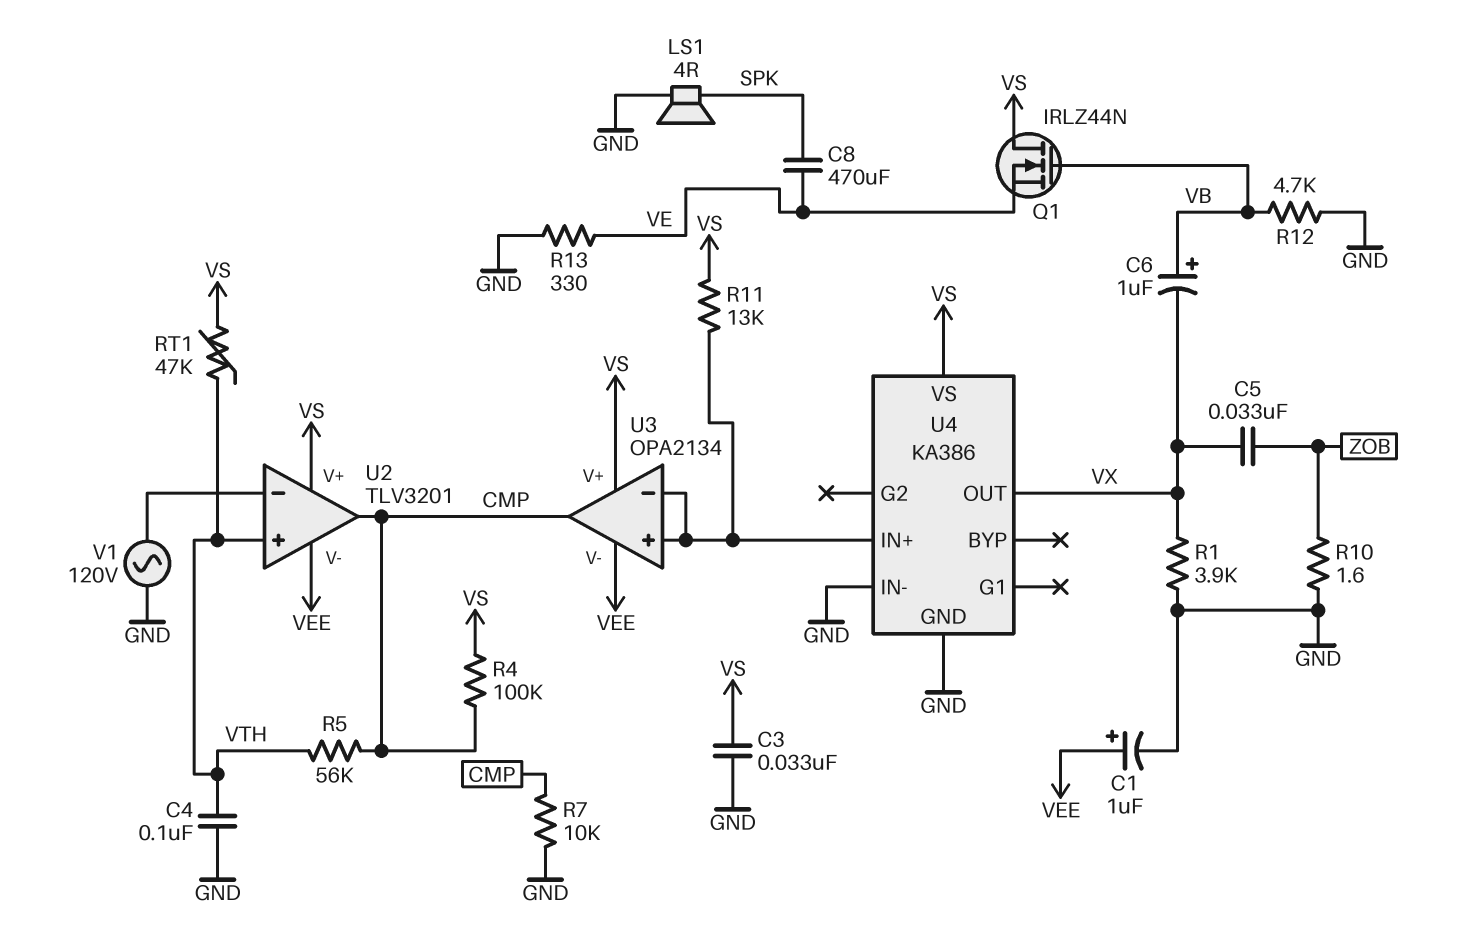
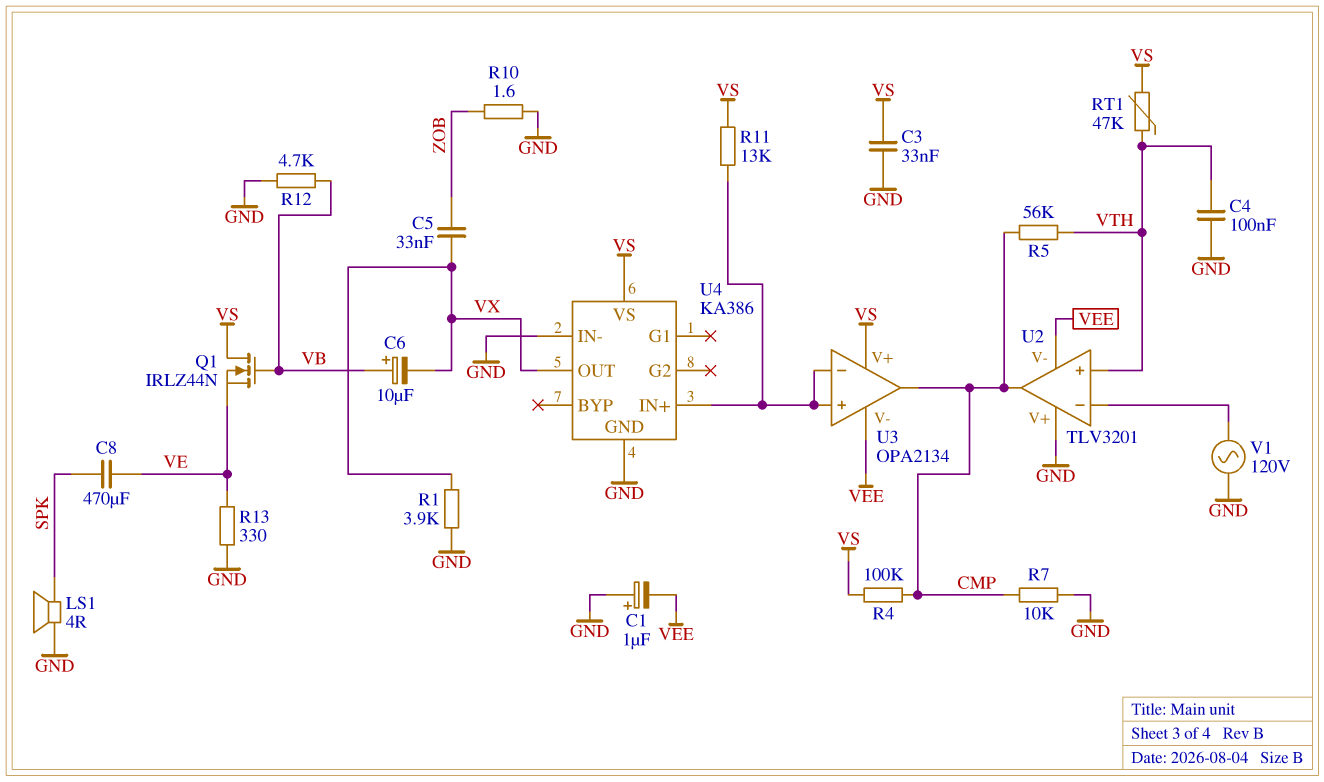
C1: 1uF (plus VEE, minus GND) -> 1uF (plus GND, minus VEE)
C6: 1uF (plus VB, minus VX) -> 10uF (plus VB, minus VX)
U2 pin V+: VS -> GND

